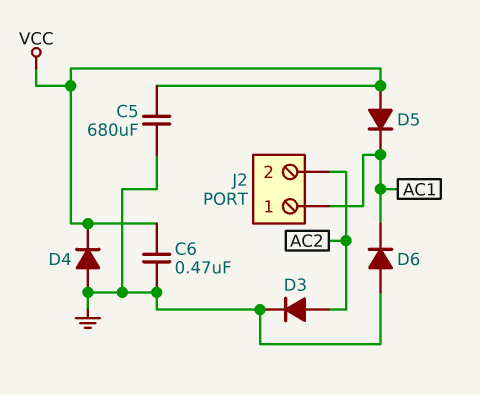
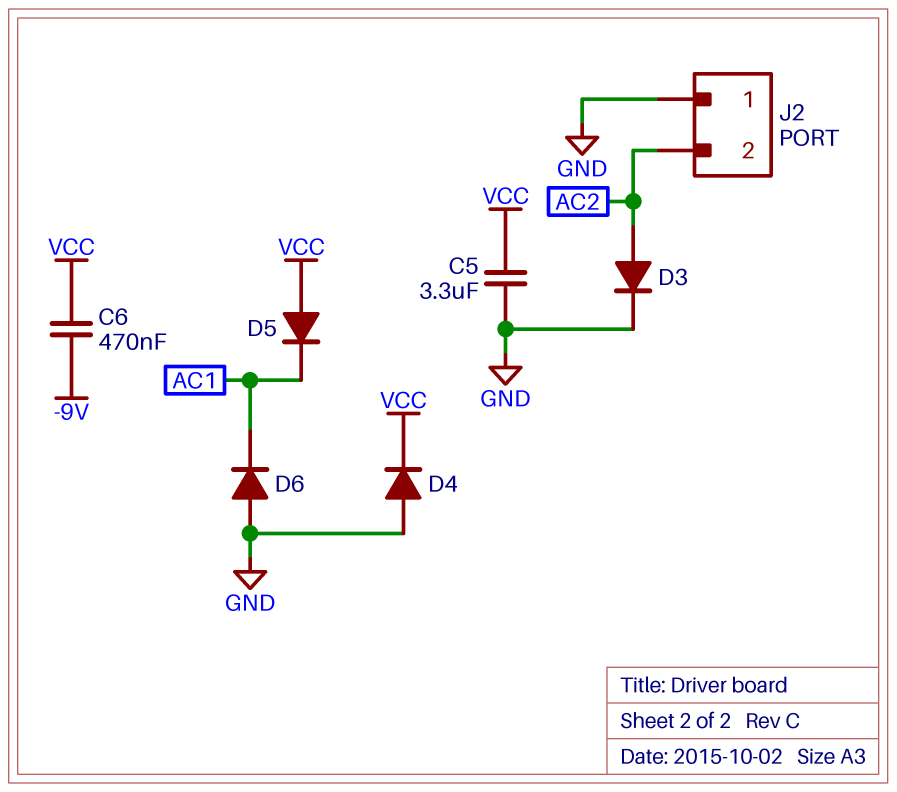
C5: 680uF (GND, VCC) -> 3.3uF (GND, VCC)
C6: 470nF (GND, VCC) -> 470nF (-9V, VCC)
J2 pin 1: AC1 -> GND

